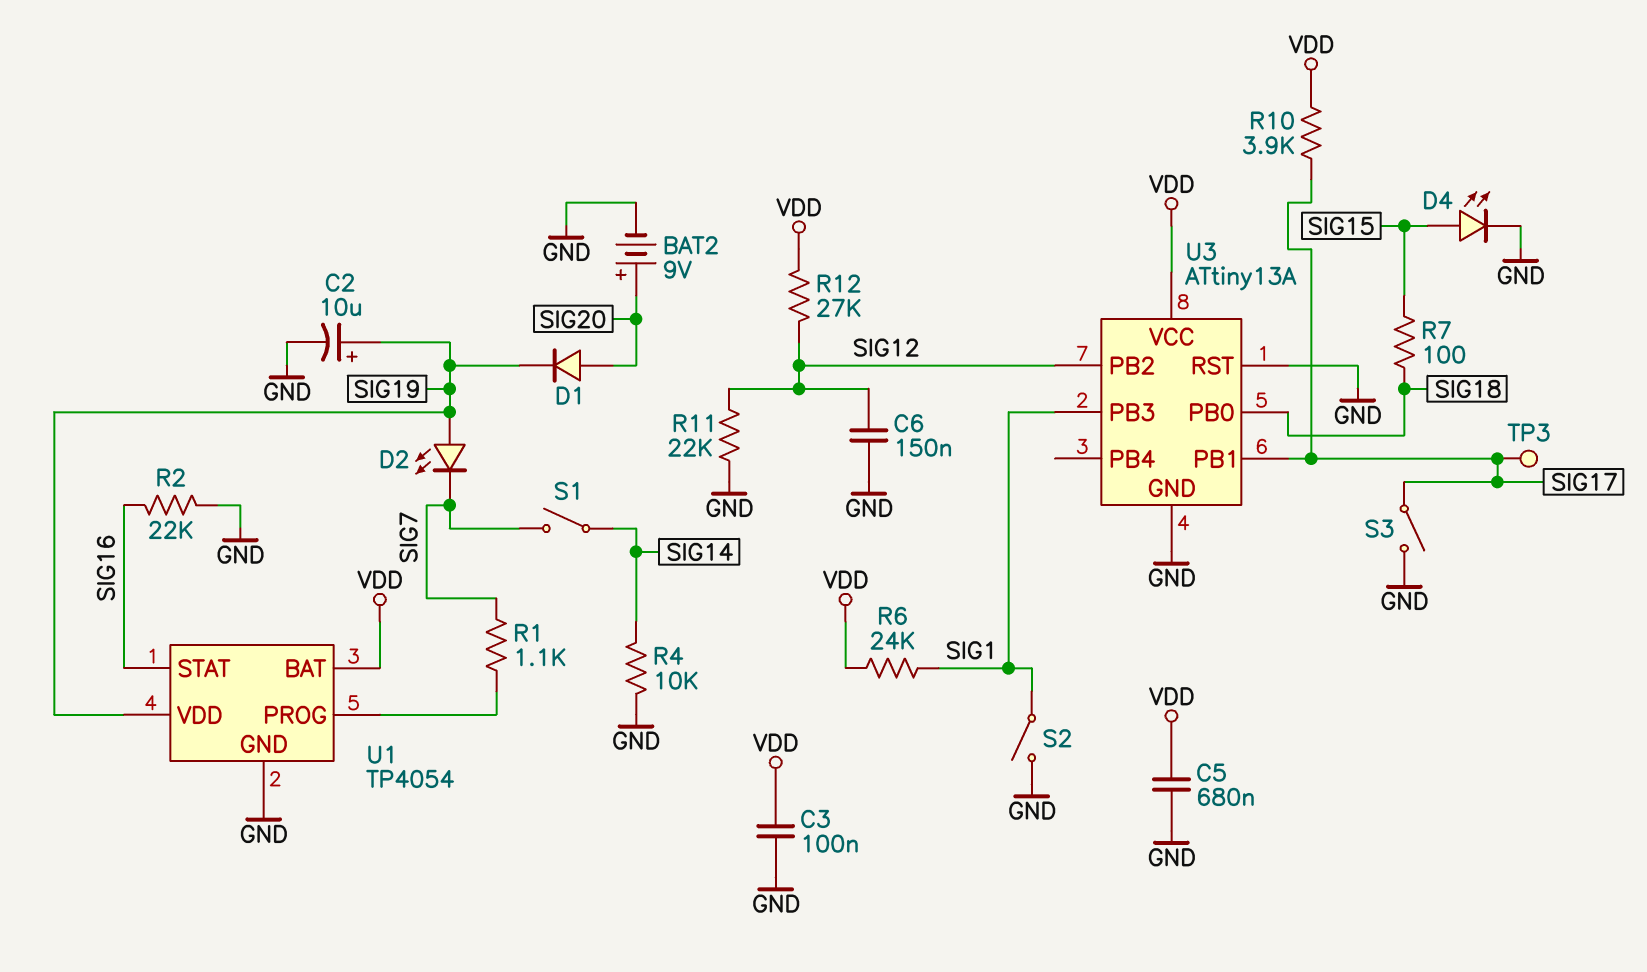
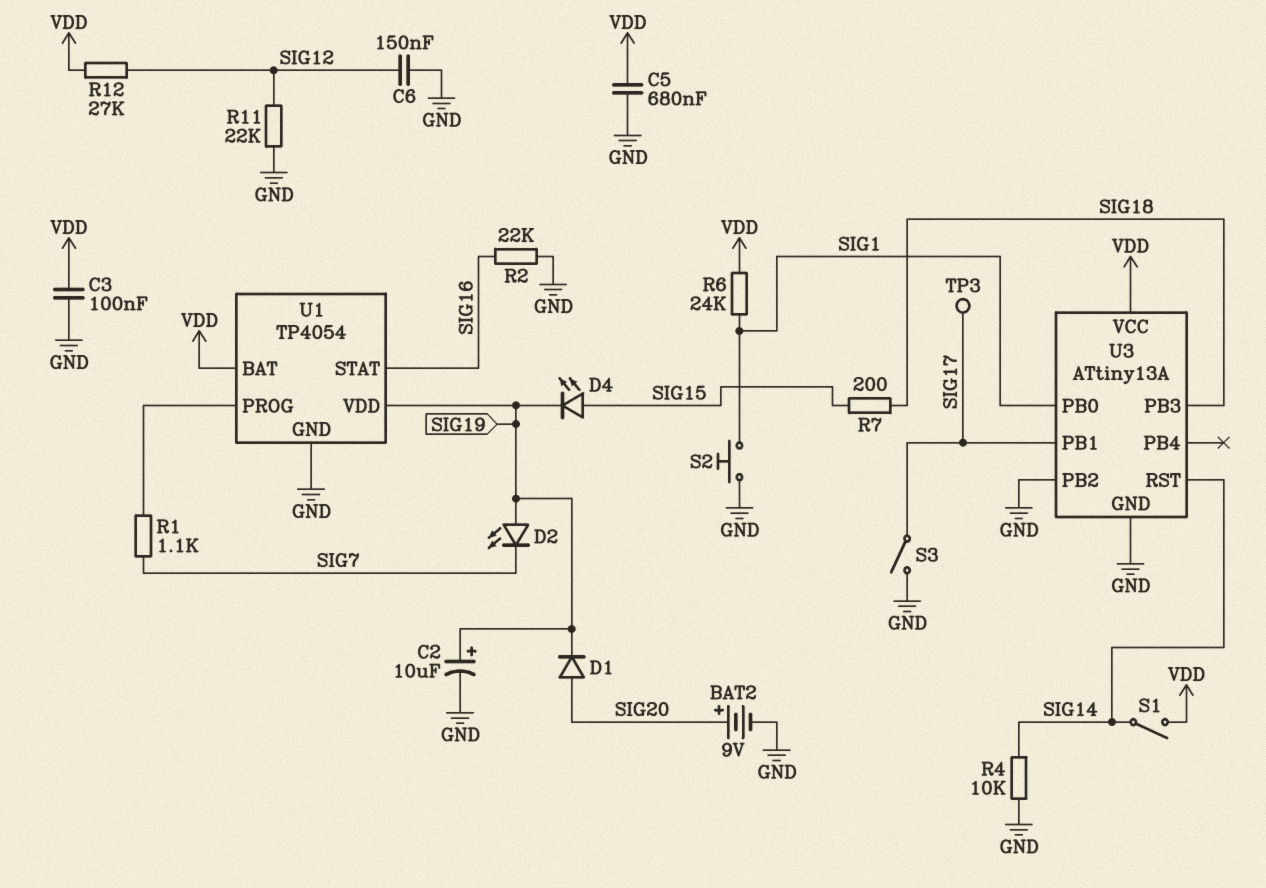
D4: LED (A SIG15, K GND) -> LED (A SIG15, K SIG19)
R7: 100 (SIG15, SIG18) -> 200 (SIG15, SIG18)
R10: 3.9k (SIG17, VDD) -> none
S1: switch (SIG7, SIG14) -> switch (SIG14, VDD)
S2: switch (GND, SIG1) -> button (GND, SIG1)
U3 pin PB0: SIG18 -> SIG1
U3 pin PB2: SIG12 -> GND
U3 pin PB3: SIG1 -> SIG18
U3 pin RST: GND -> SIG14

